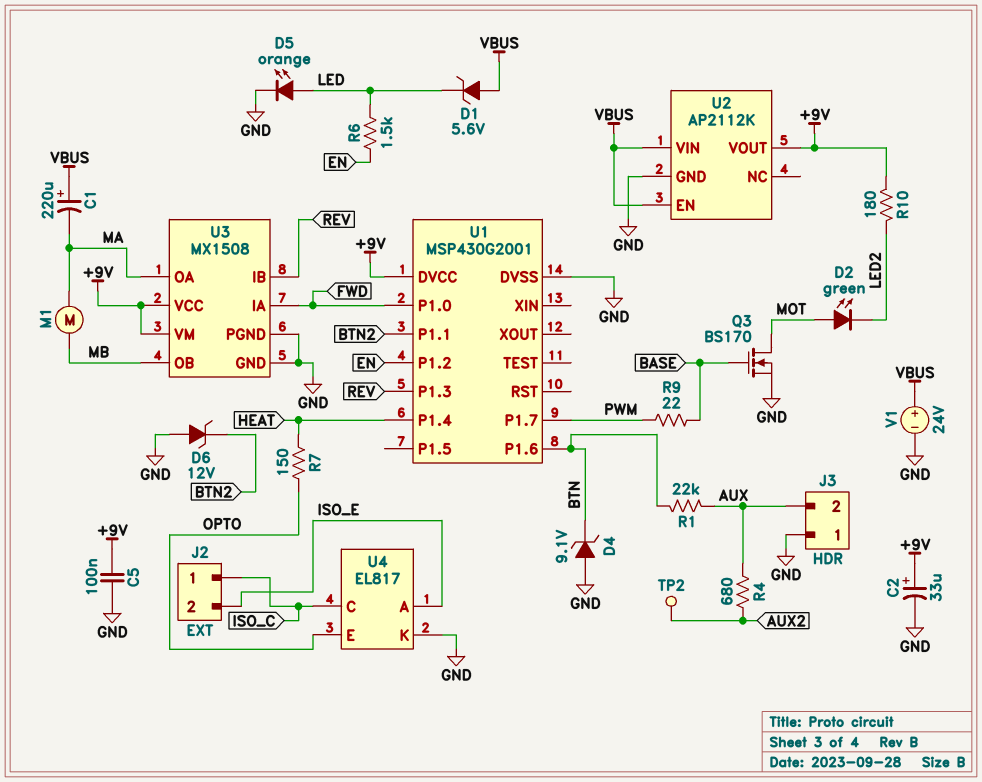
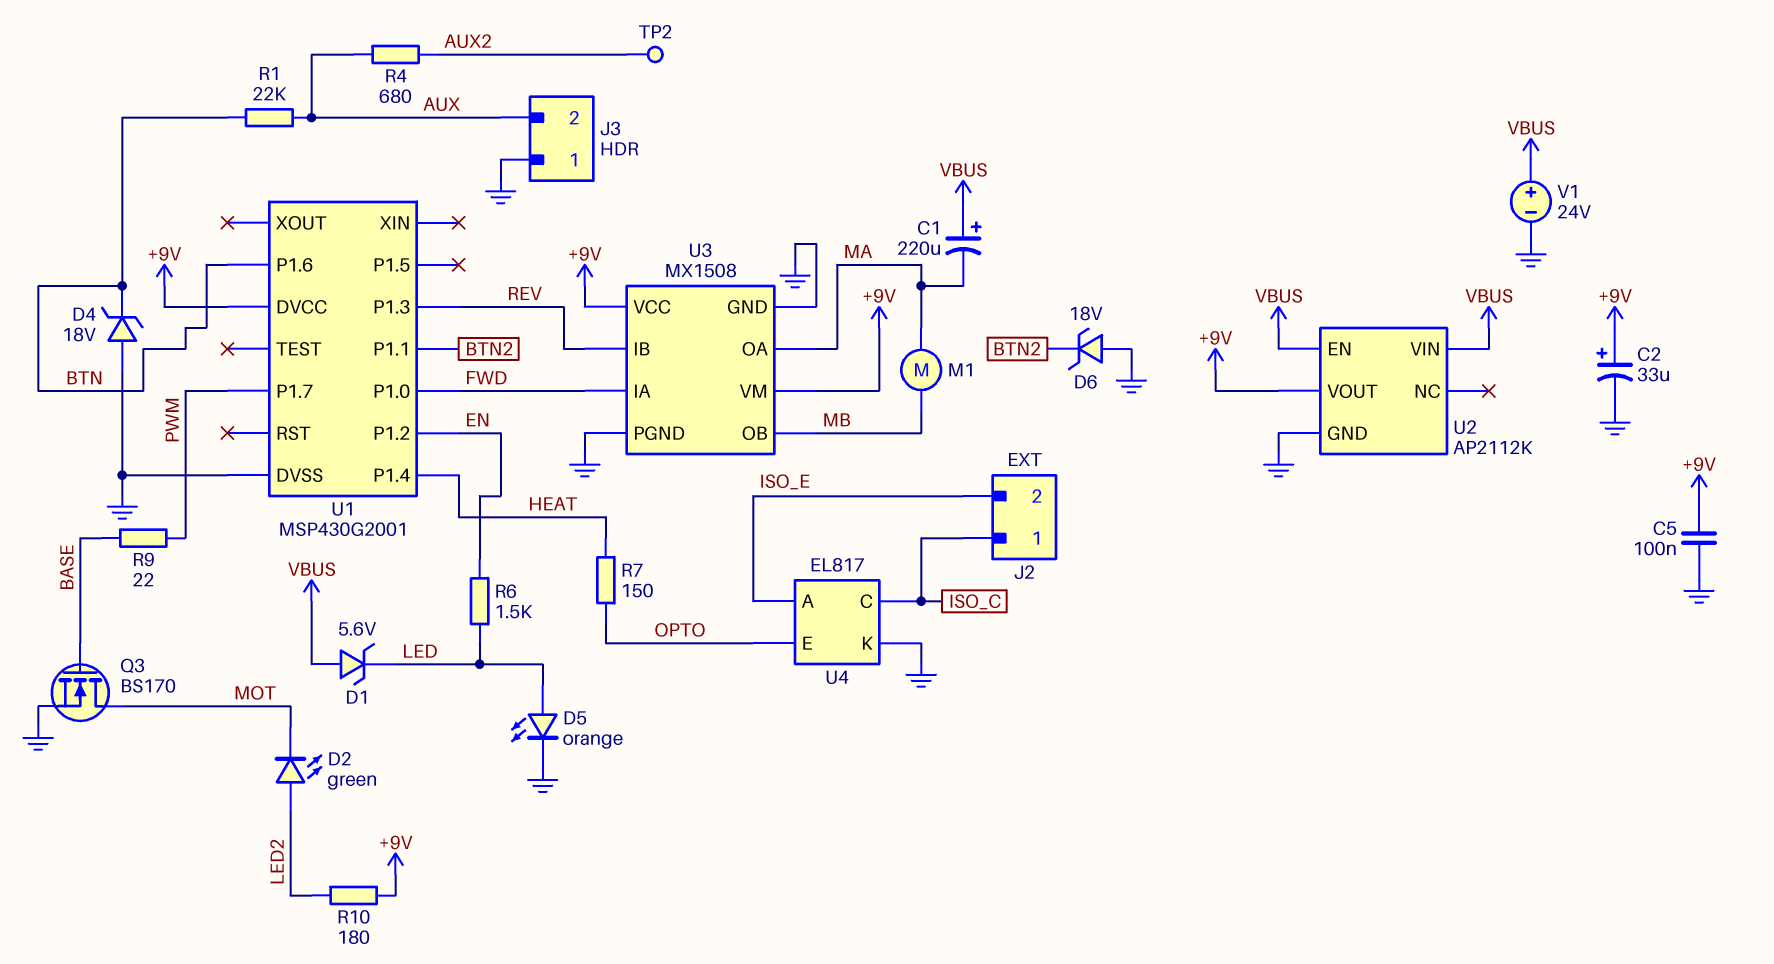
D2: LED green (A MOT, K LED2) -> LED green (A LED2, K MOT)
D4: zener 9.1V (A GND, K BTN) -> zener 18V (A GND, K BTN)
D6: zener 12V (A GND, K BTN2) -> zener 18V (A GND, K BTN2)

